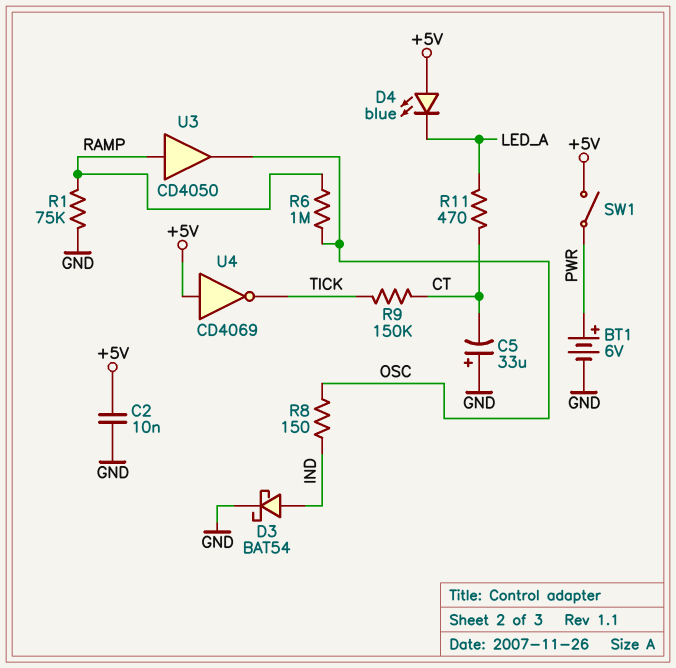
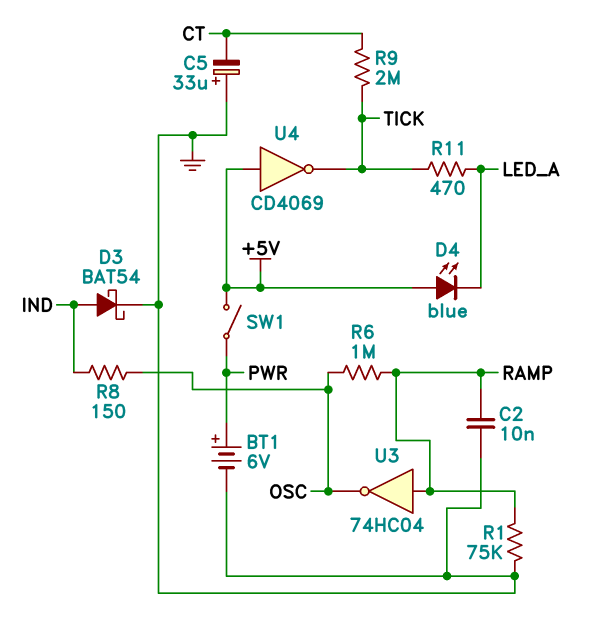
C2: 10nF (+5V, GND) -> 10nF (GND, RAMP)
R9: 150k (CT, TICK) -> 2M (CT, TICK)
R11: 470 (CT, LED_A) -> 470 (LED_A, TICK)
U3: buffer CD4050 (in RAMP, out OSC) -> NOT 74HC04 (in RAMP, out OSC)

